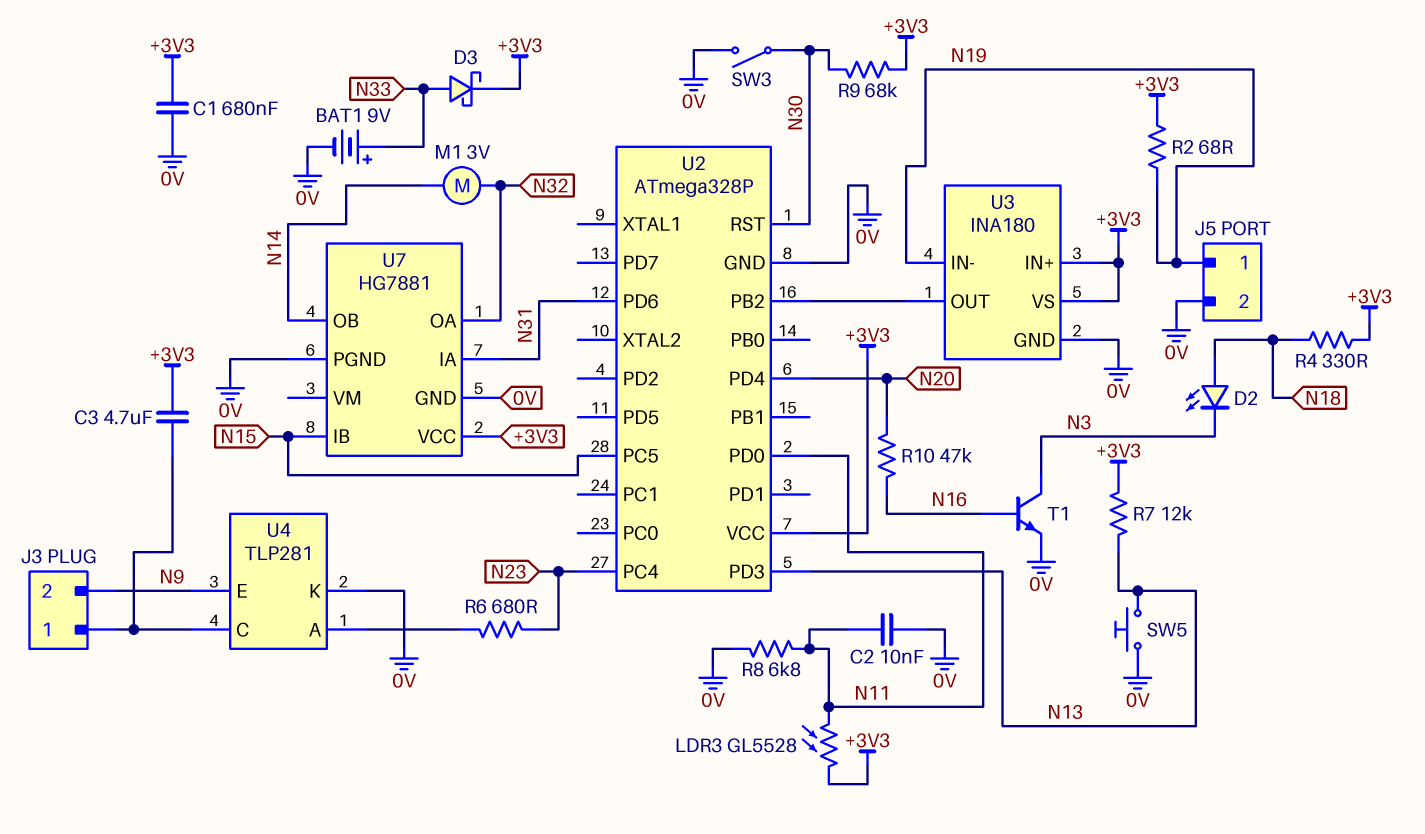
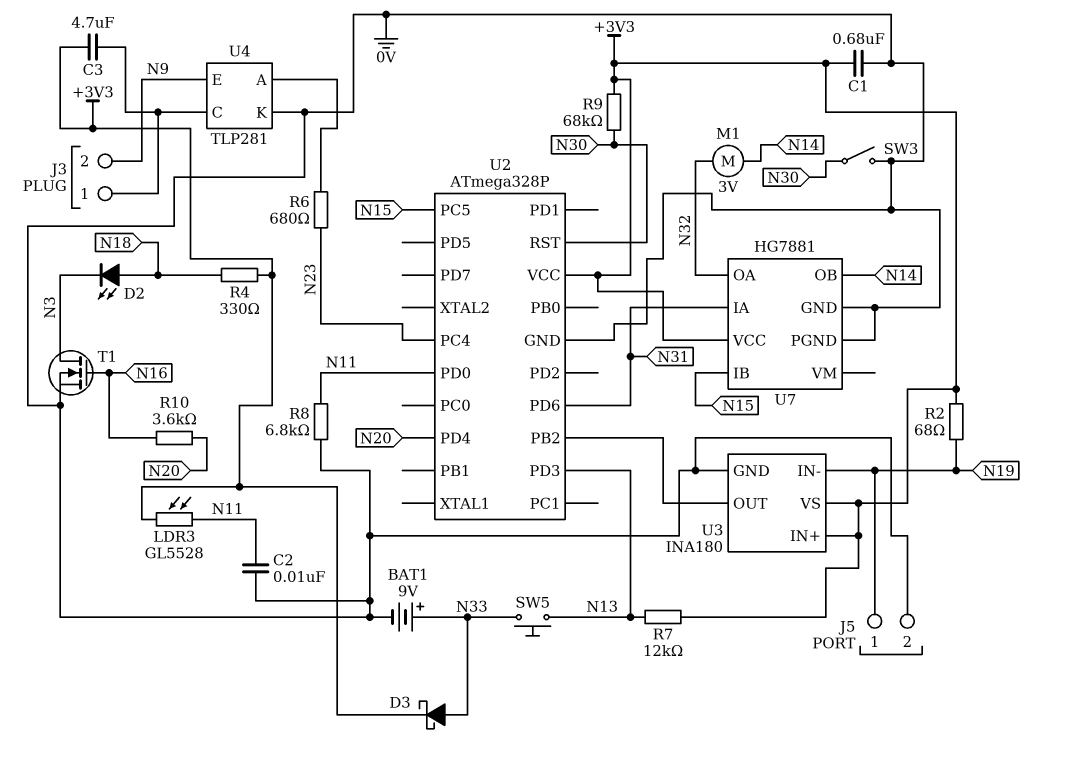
R10: 47k (N16, N20) -> 3.6k (N16, N20)
SW5: button (0V, N13) -> button (N13, N33)
T1: NPN (B N16, C N3, E 0V) -> NMOS (G N16, D N3, S 0V)

